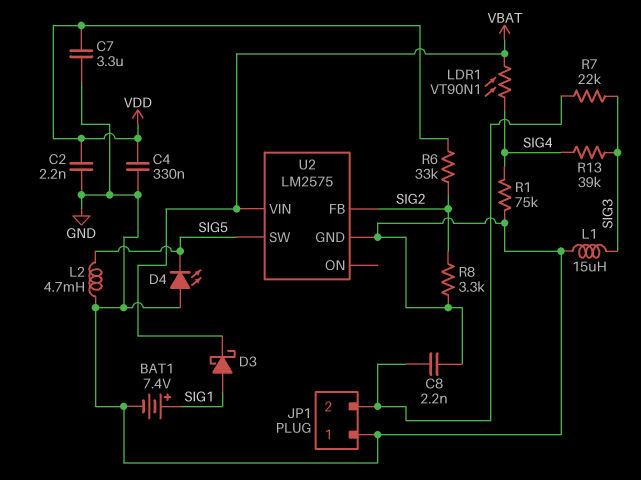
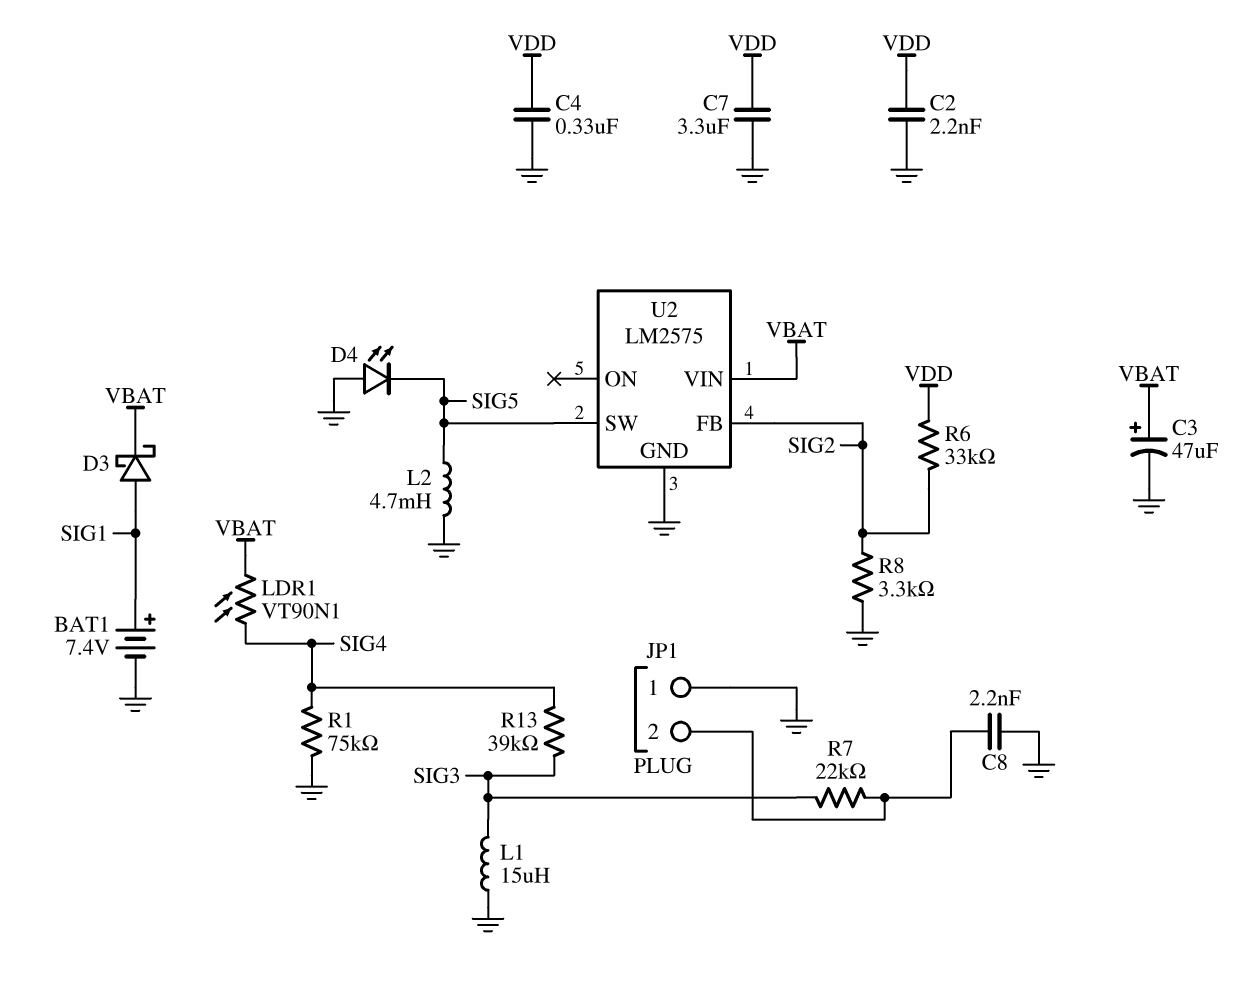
C3: none -> 47uF (plus VBAT, minus GND)

